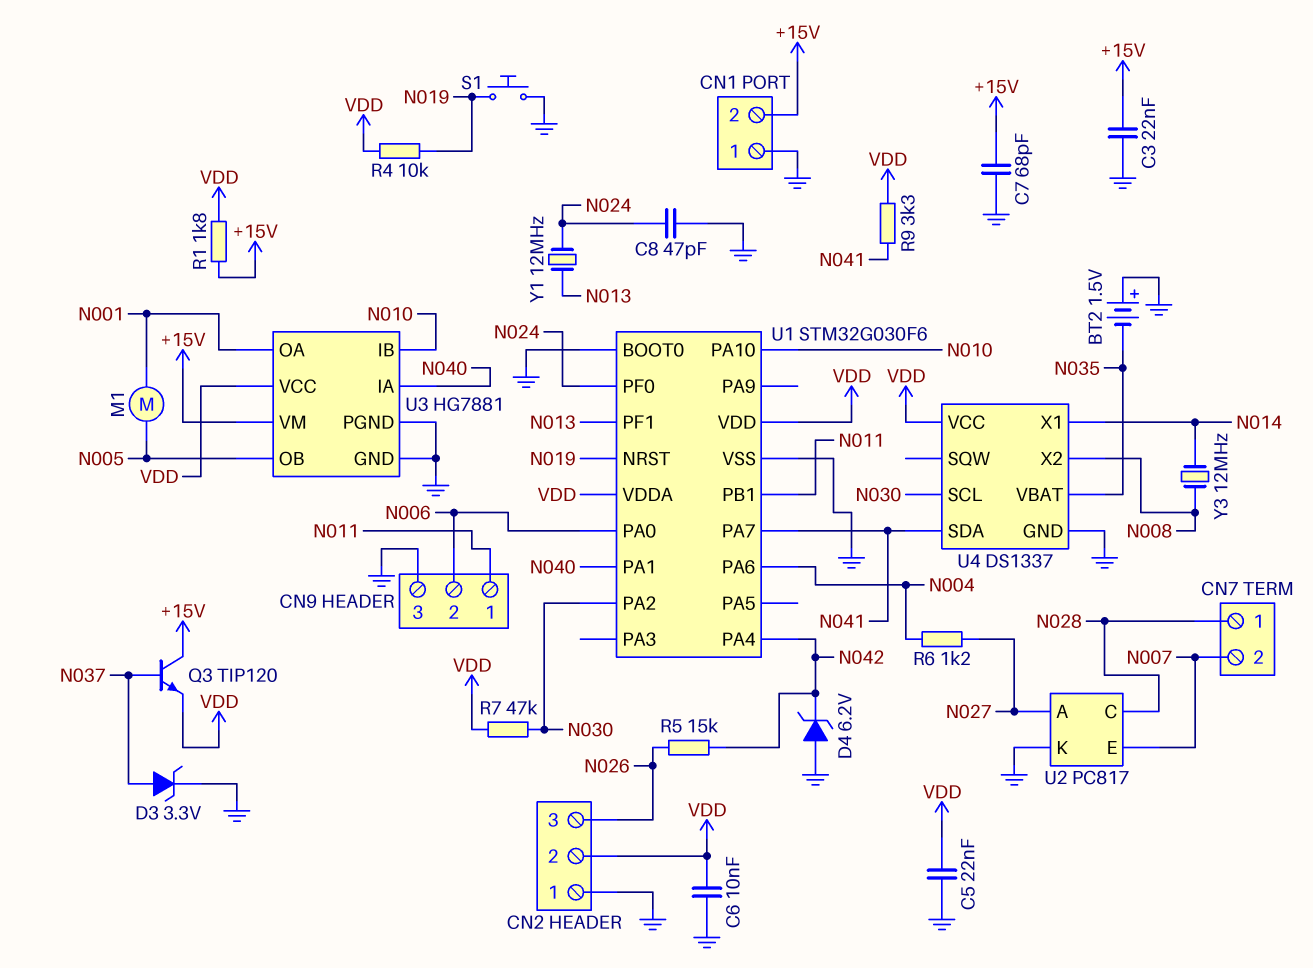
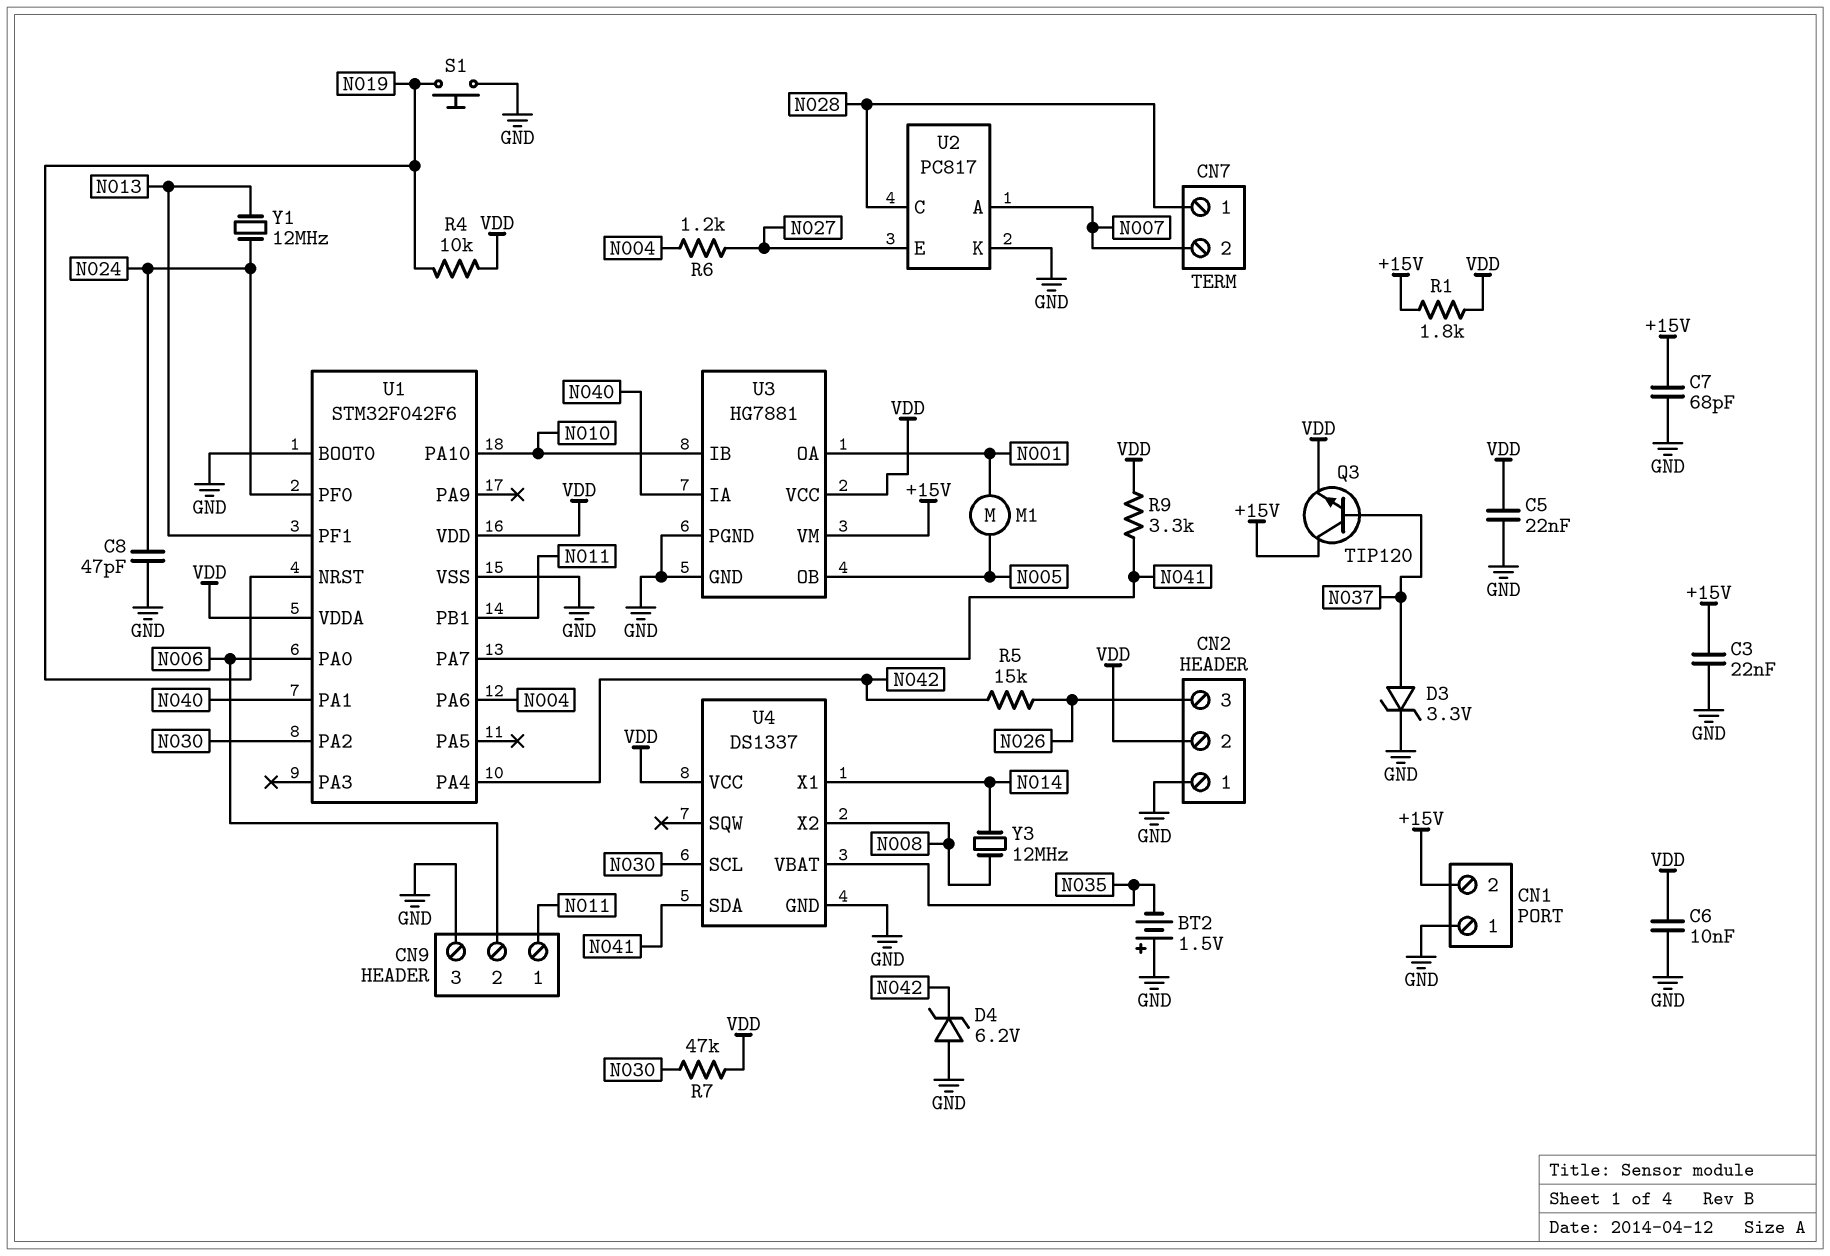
U1: STM32G030F6 -> STM32F042F6
U2 pin A: N027 -> N007
U2 pin E: N007 -> N027

